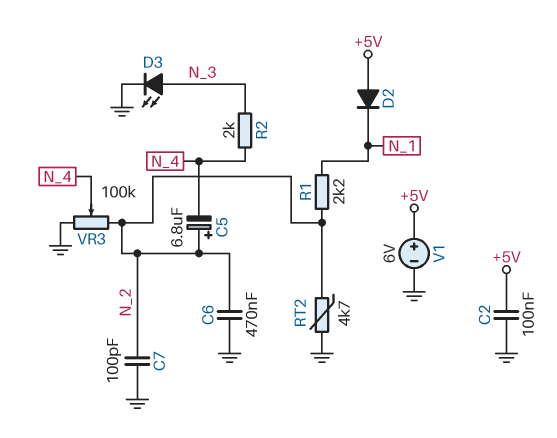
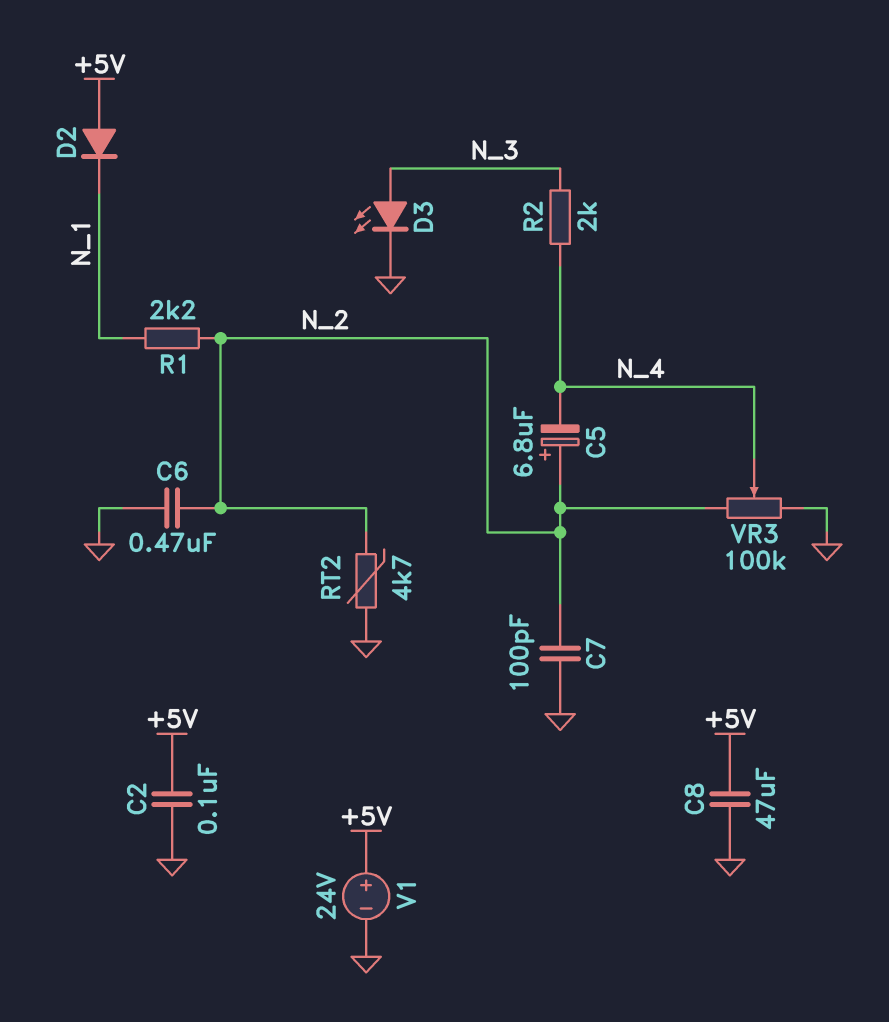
C8: none -> 47uF (+5V, GND)
V1: 6V (plus +5V, minus GND) -> 24V (plus +5V, minus GND)

